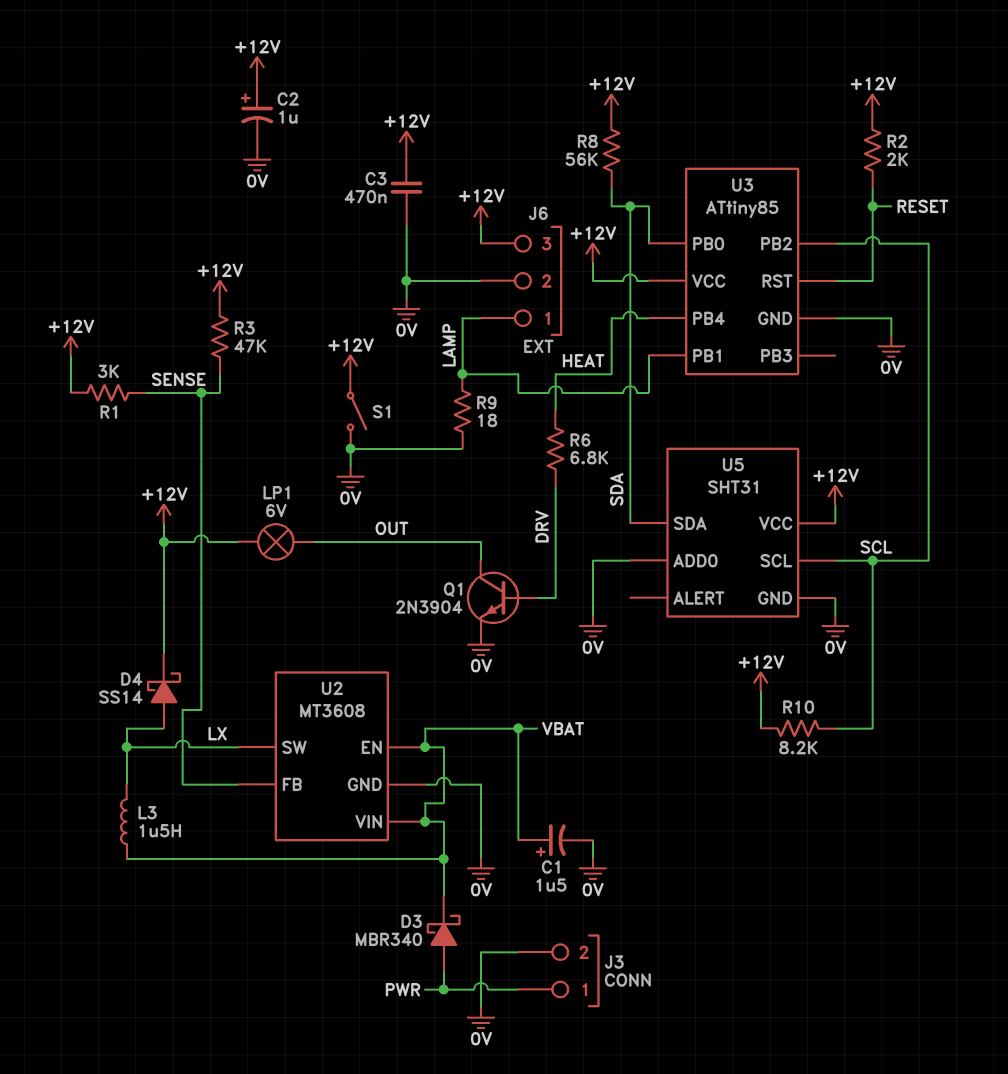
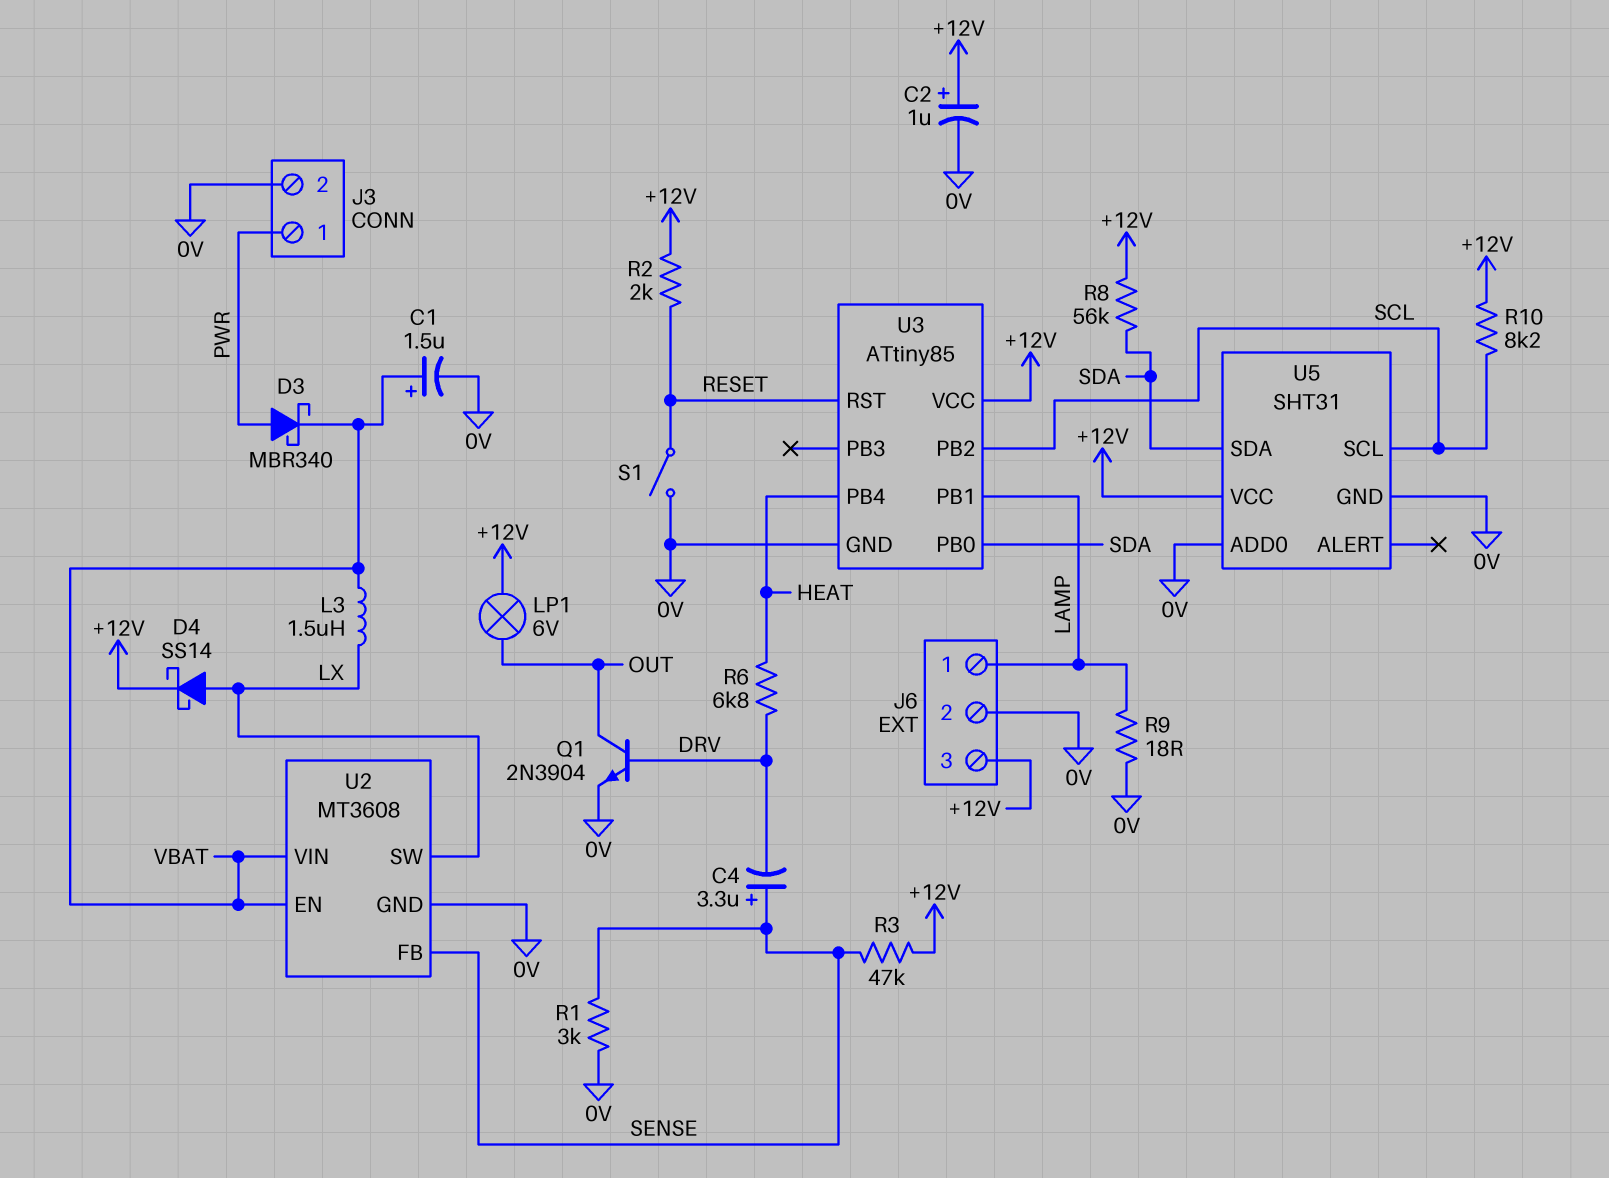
C3: 470nF (+12V, 0V) -> none
C4: none -> 3.3uF (plus SENSE, minus DRV)
R1: 3k (+12V, SENSE) -> 3k (0V, SENSE)
S1: switch (+12V, 0V) -> switch (0V, RESET)

